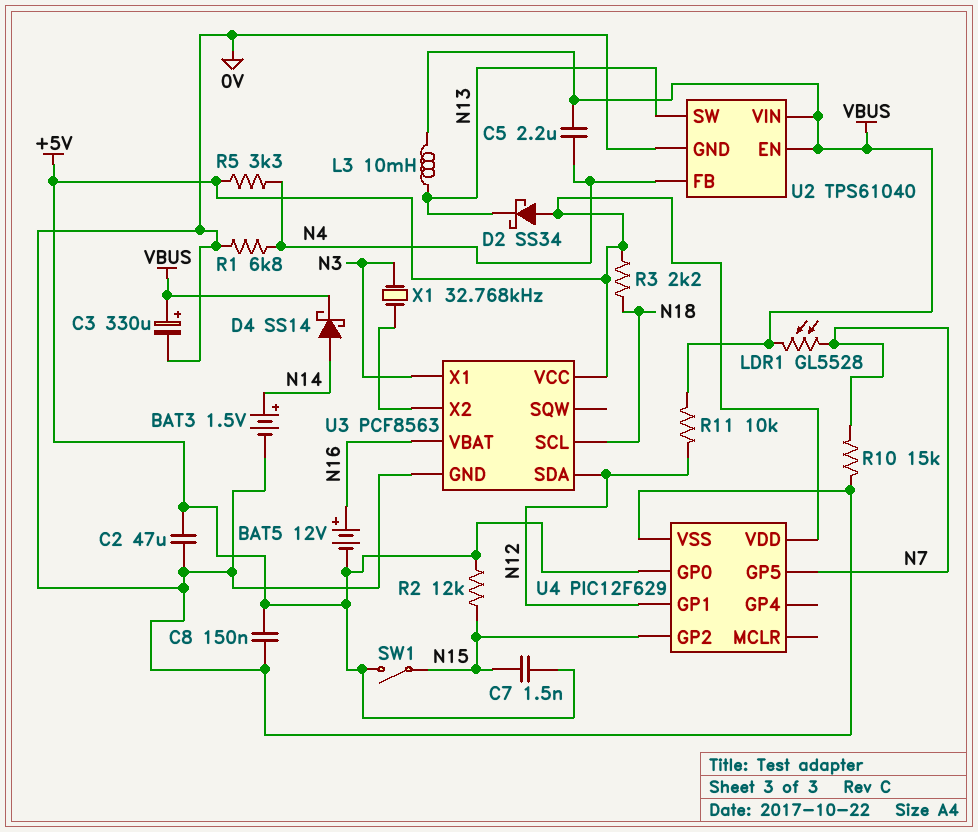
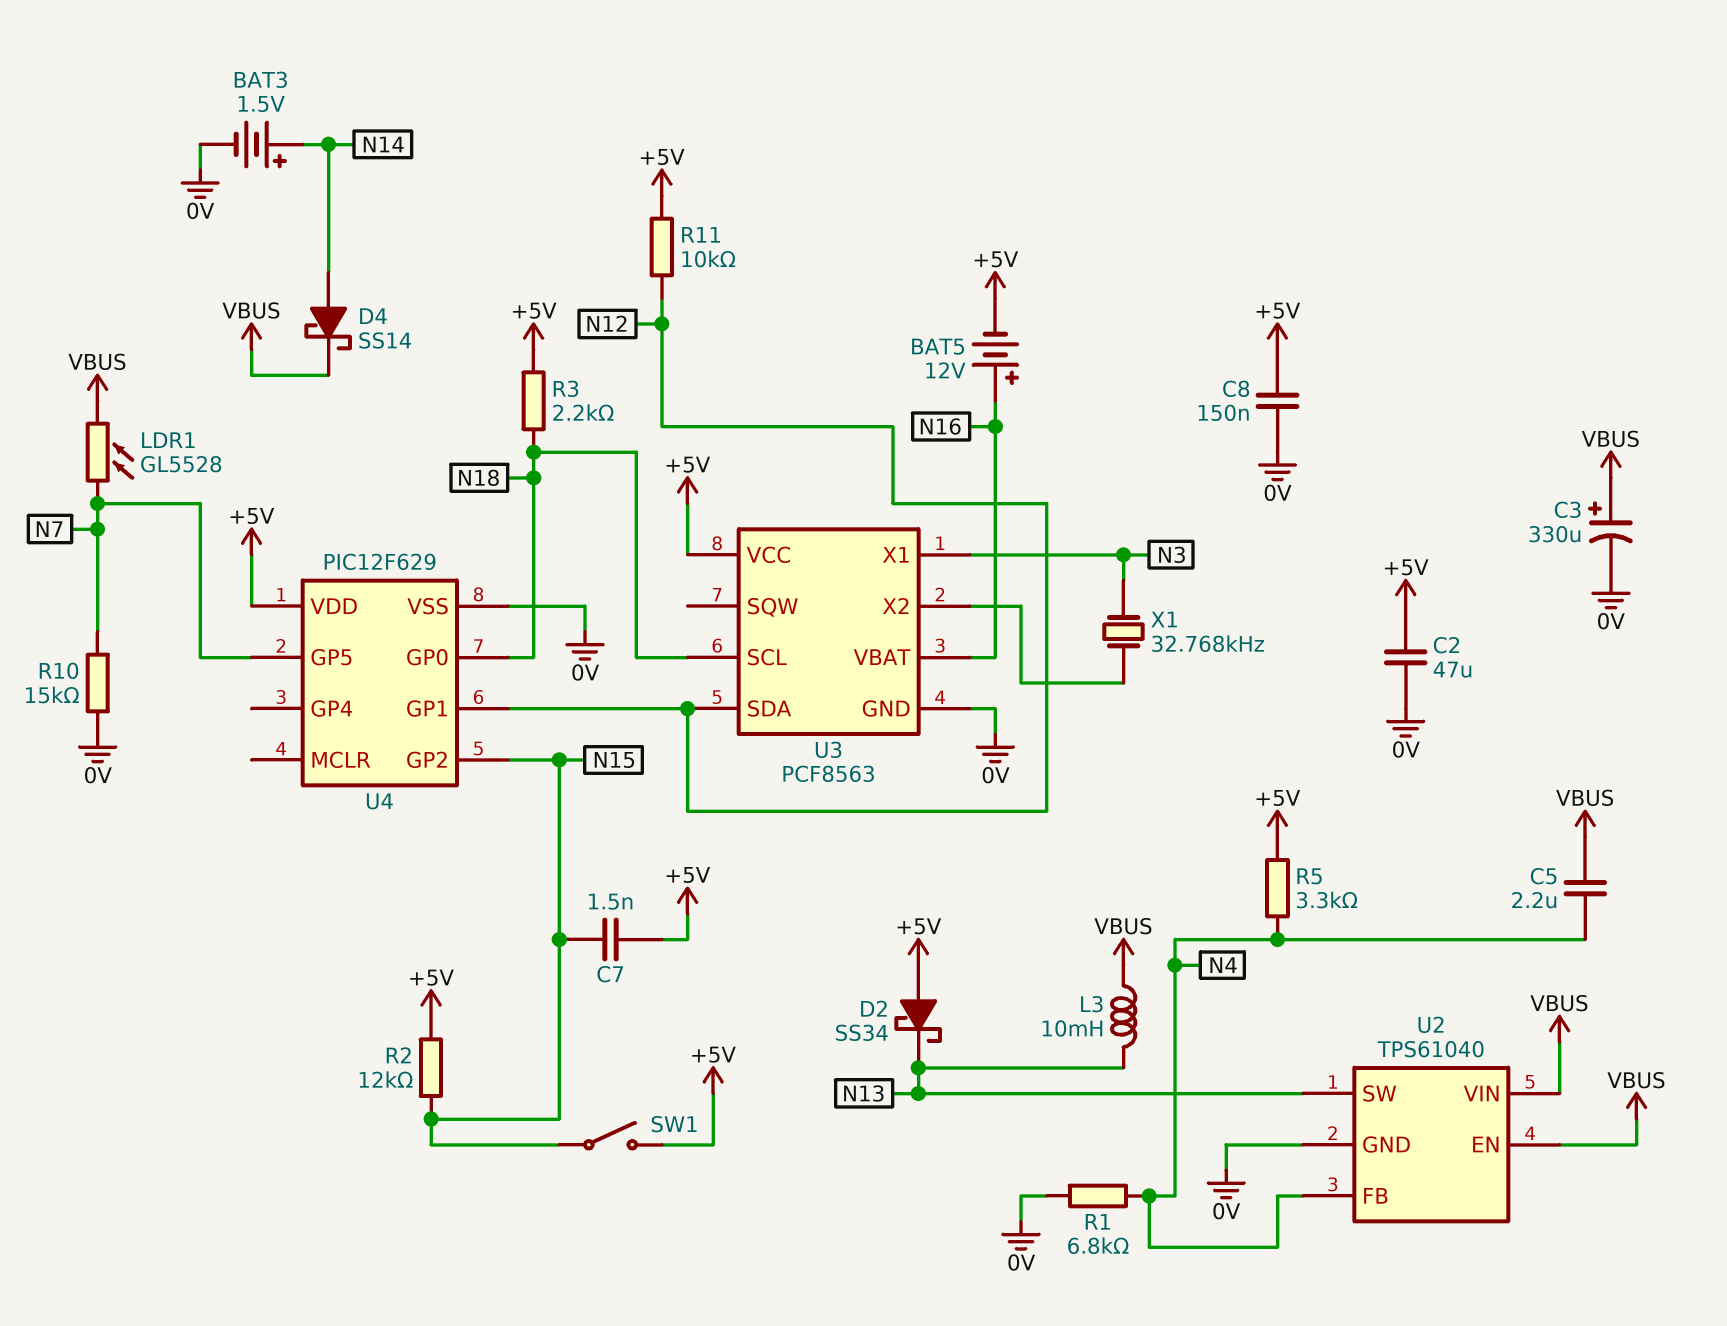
R11: 10k (N12, VBUS) -> 10k (+5V, N12)
U4 pin GP0: +5V -> N18

